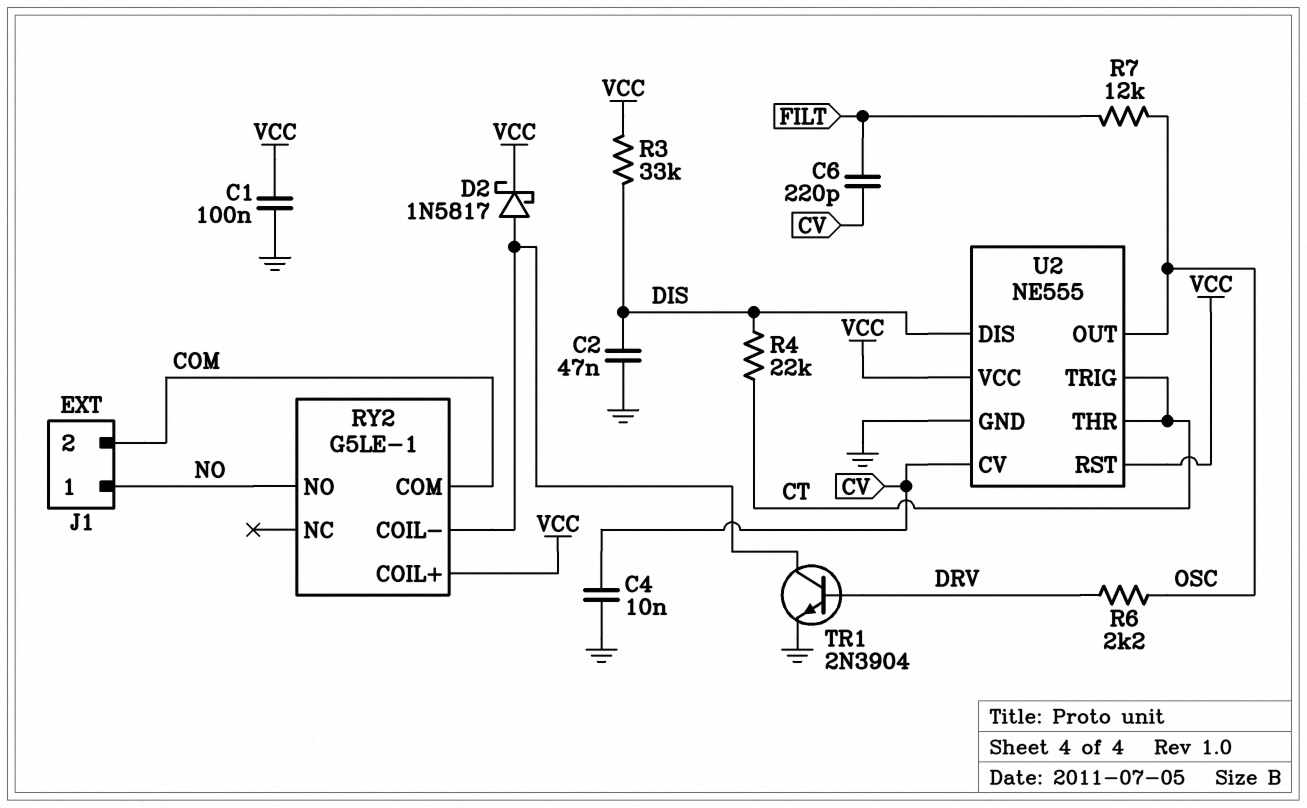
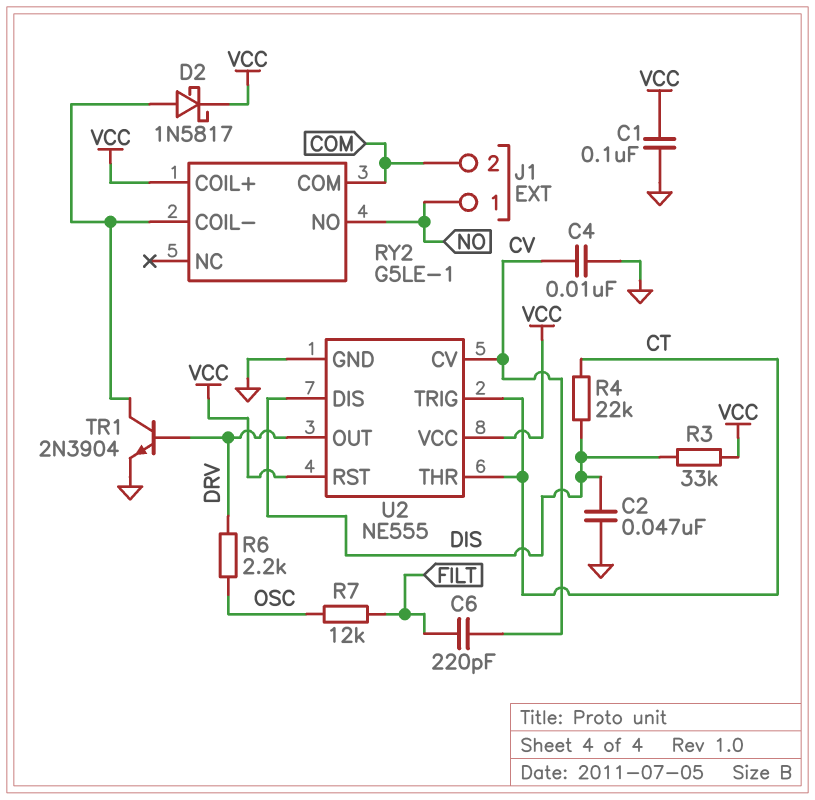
U2 pin OUT: OSC -> DRV

